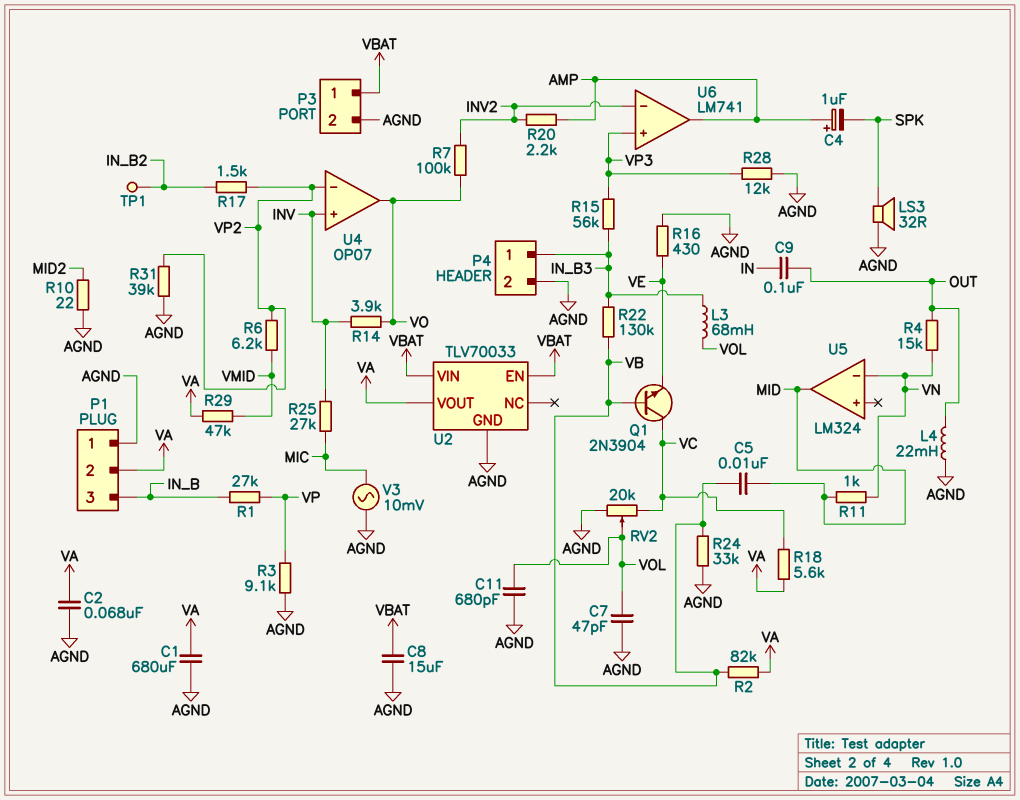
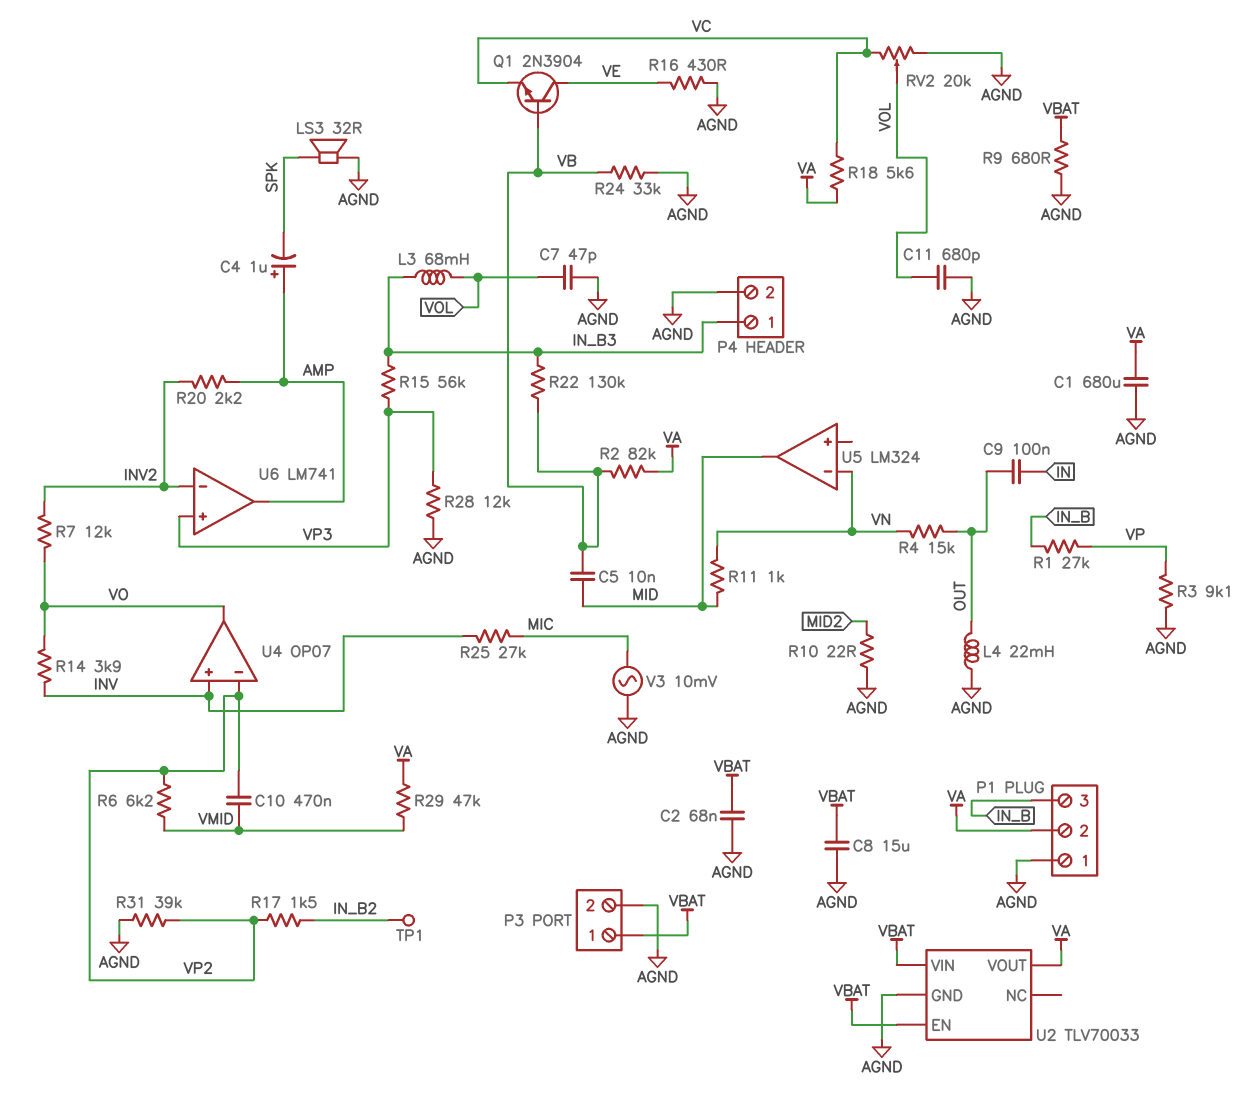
C2: 68nF (AGND, VA) -> 68nF (AGND, VBAT)
C10: none -> 470nF (VMID, VP2)
Q1: NPN 2N3904 (B VB, C VC, E VE) -> NPN 2N3904 (B VB, C VE, E VC)
R7: 100k (INV2, VO) -> 12k (INV2, VO)
R9: none -> 680 (AGND, VBAT)

